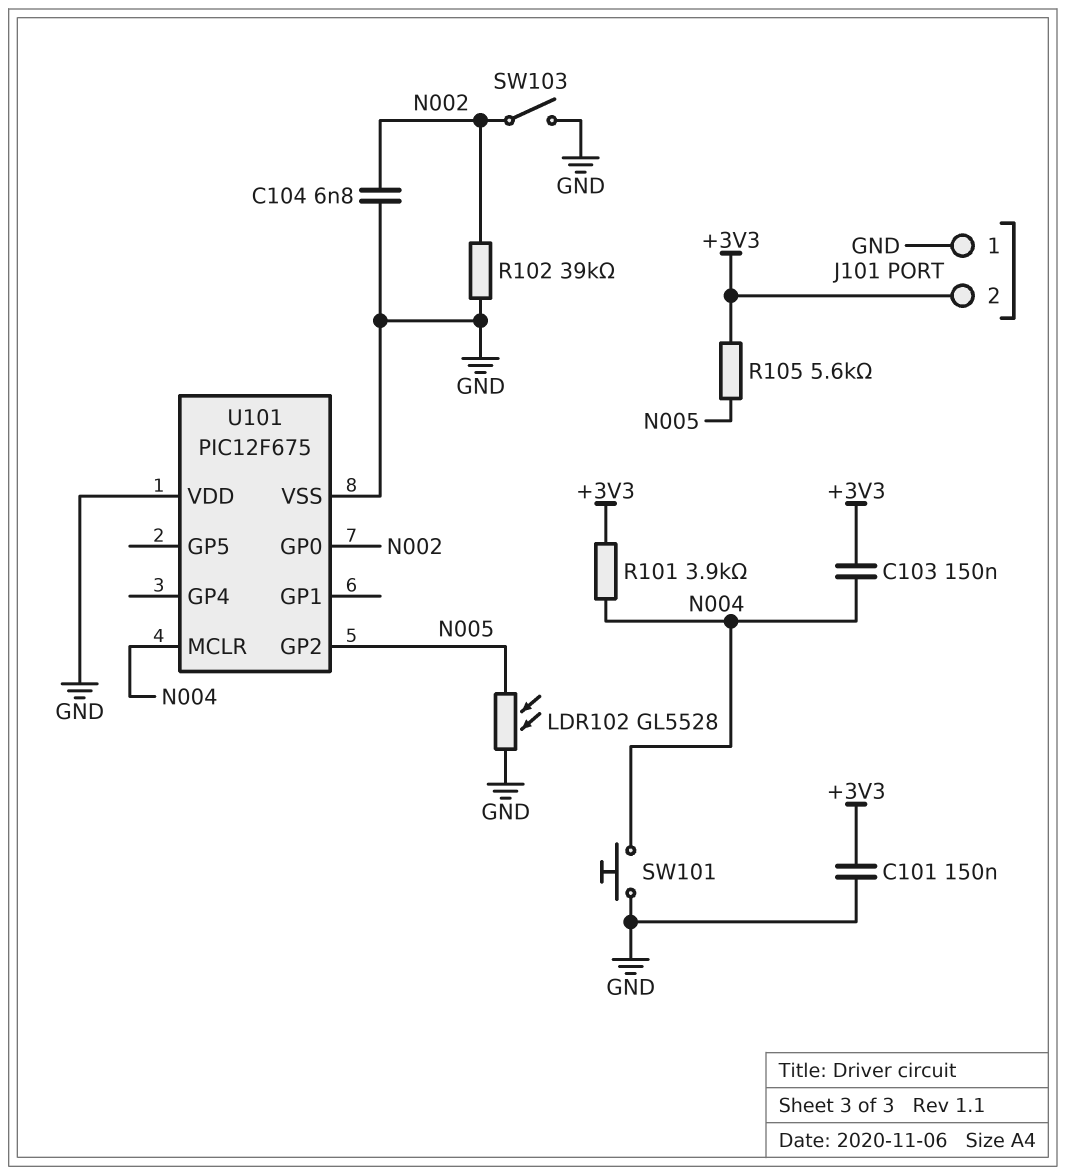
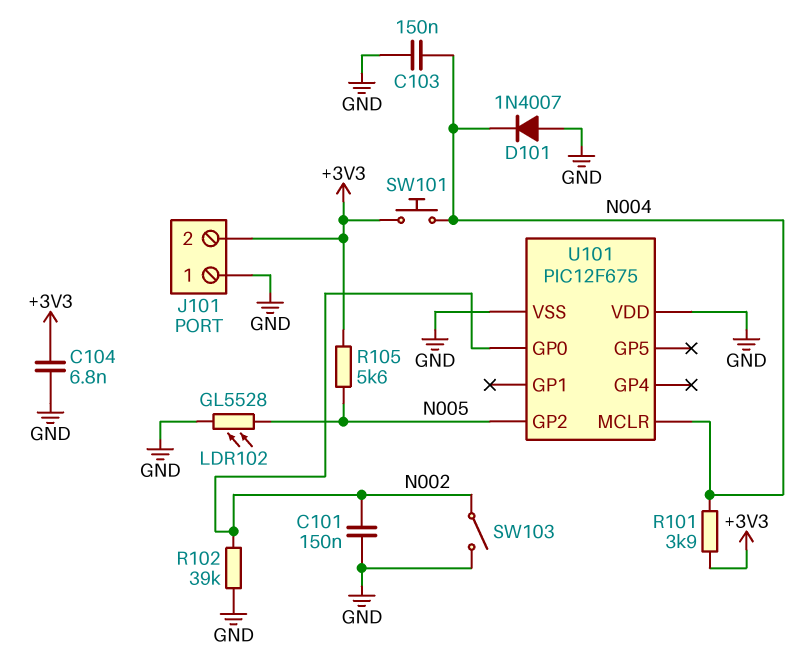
C101: 150nF (+3V3, GND) -> 150nF (GND, N002)
C103: 150nF (+3V3, N004) -> 150nF (GND, N004)
C104: 6.8nF (GND, N002) -> 6.8nF (+3V3, GND)
D101: none -> diode 1N4007 (A GND, K N004)
SW101: button (GND, N004) -> button (+3V3, N004)

